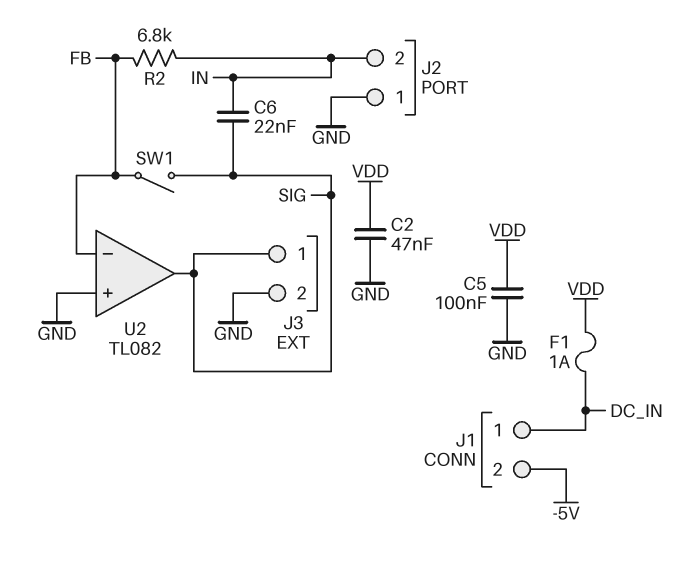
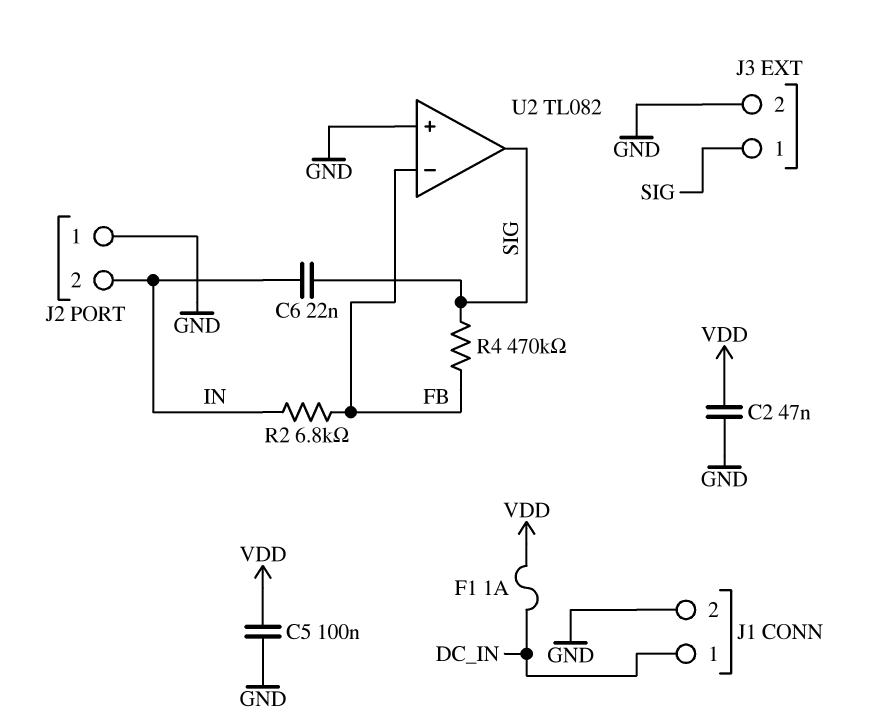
J1 pin 2: -5V -> GND
R4: none -> 470k (FB, SIG)
SW1: switch (FB, SIG) -> none

